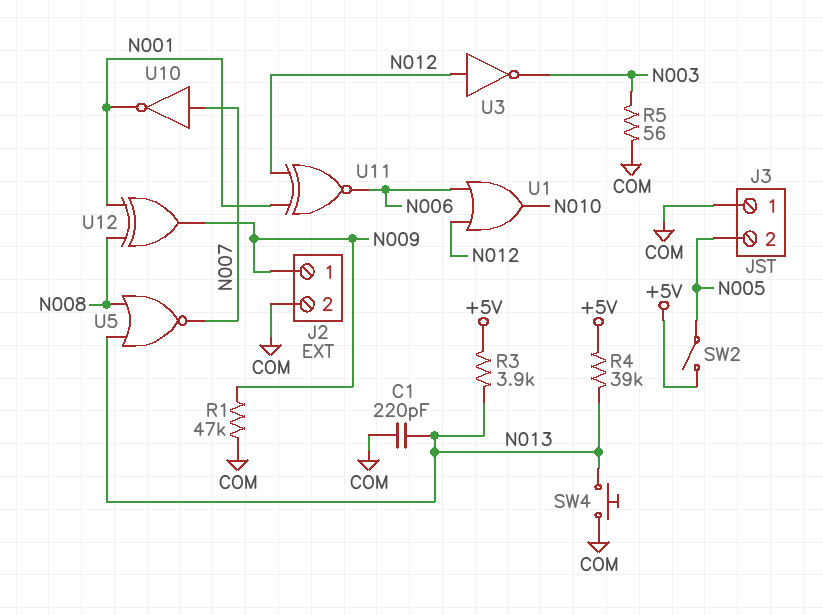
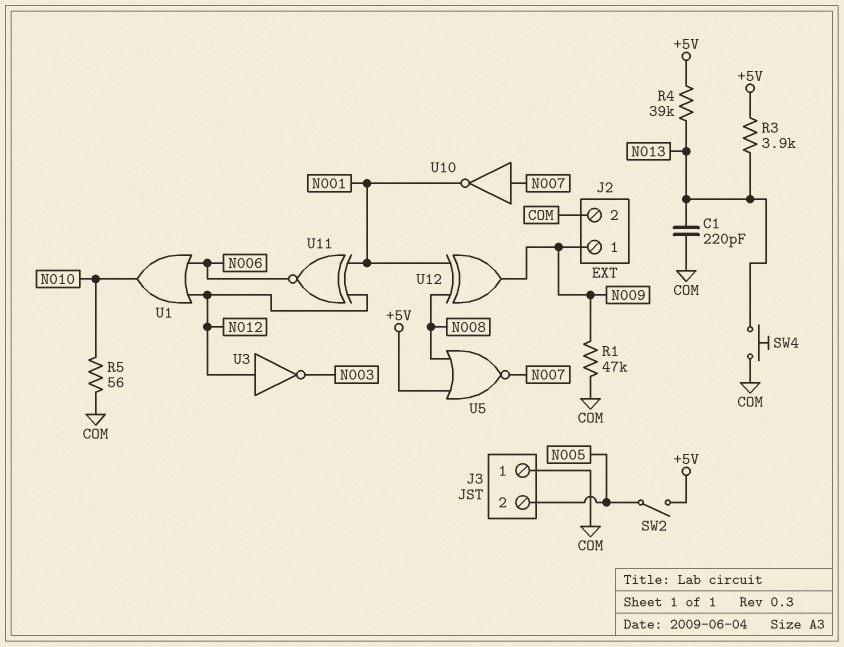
R5: 56 (COM, N003) -> 56 (COM, N010)
U5: NOR (in N008, in N013, out N007) -> NOR (in +5V, in N008, out N007)

